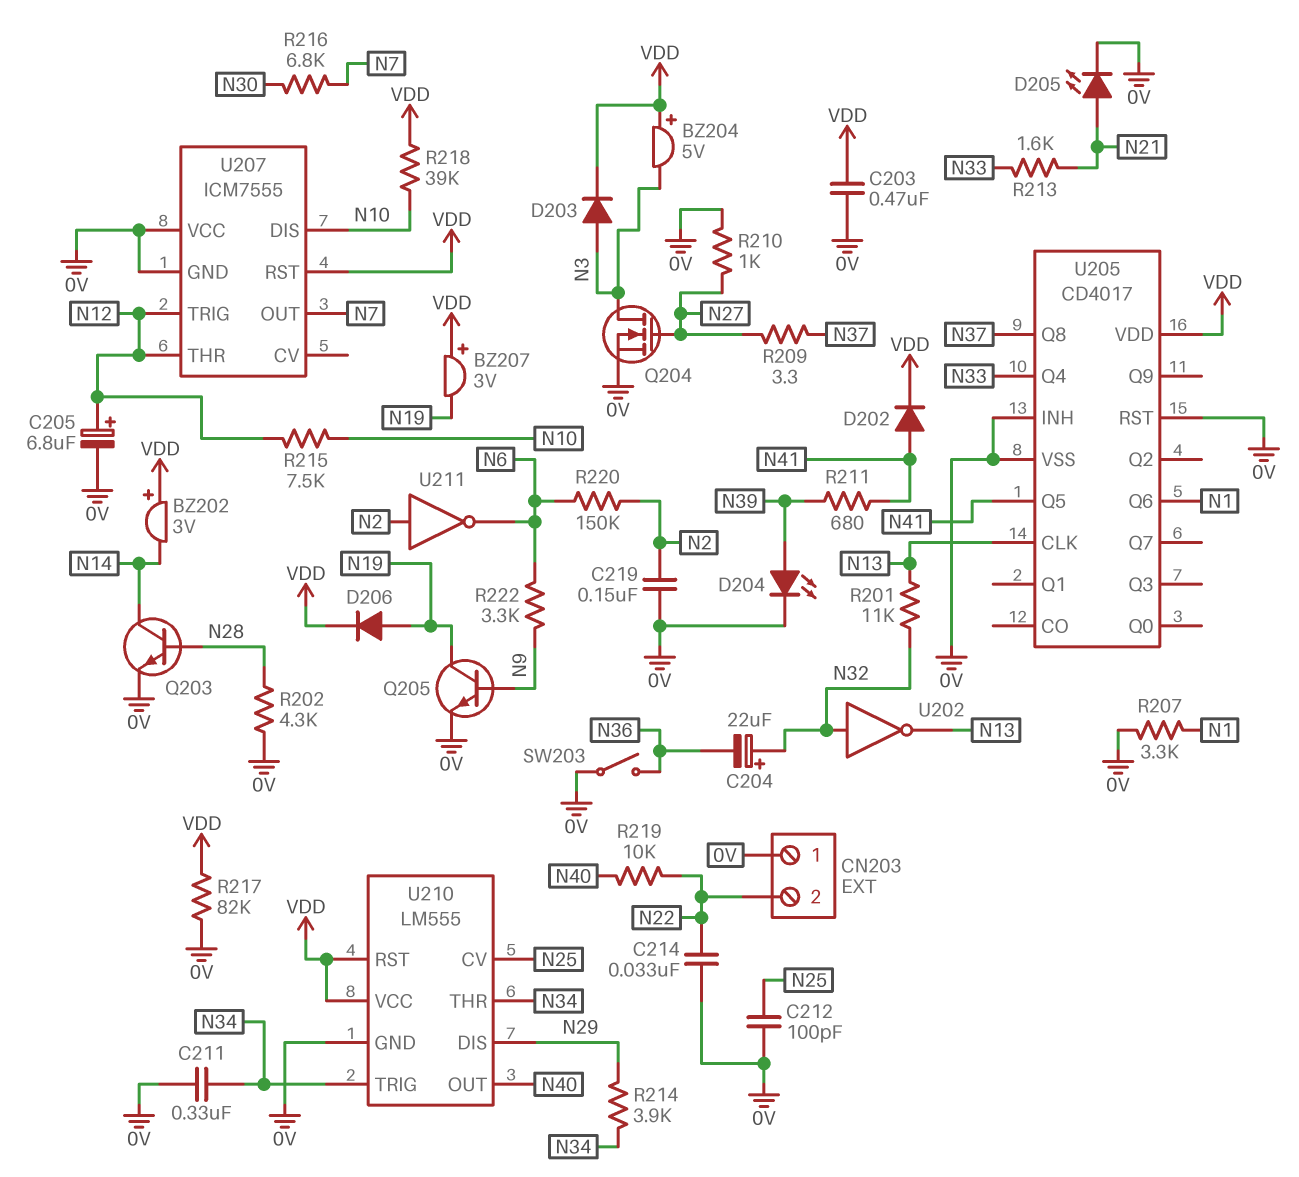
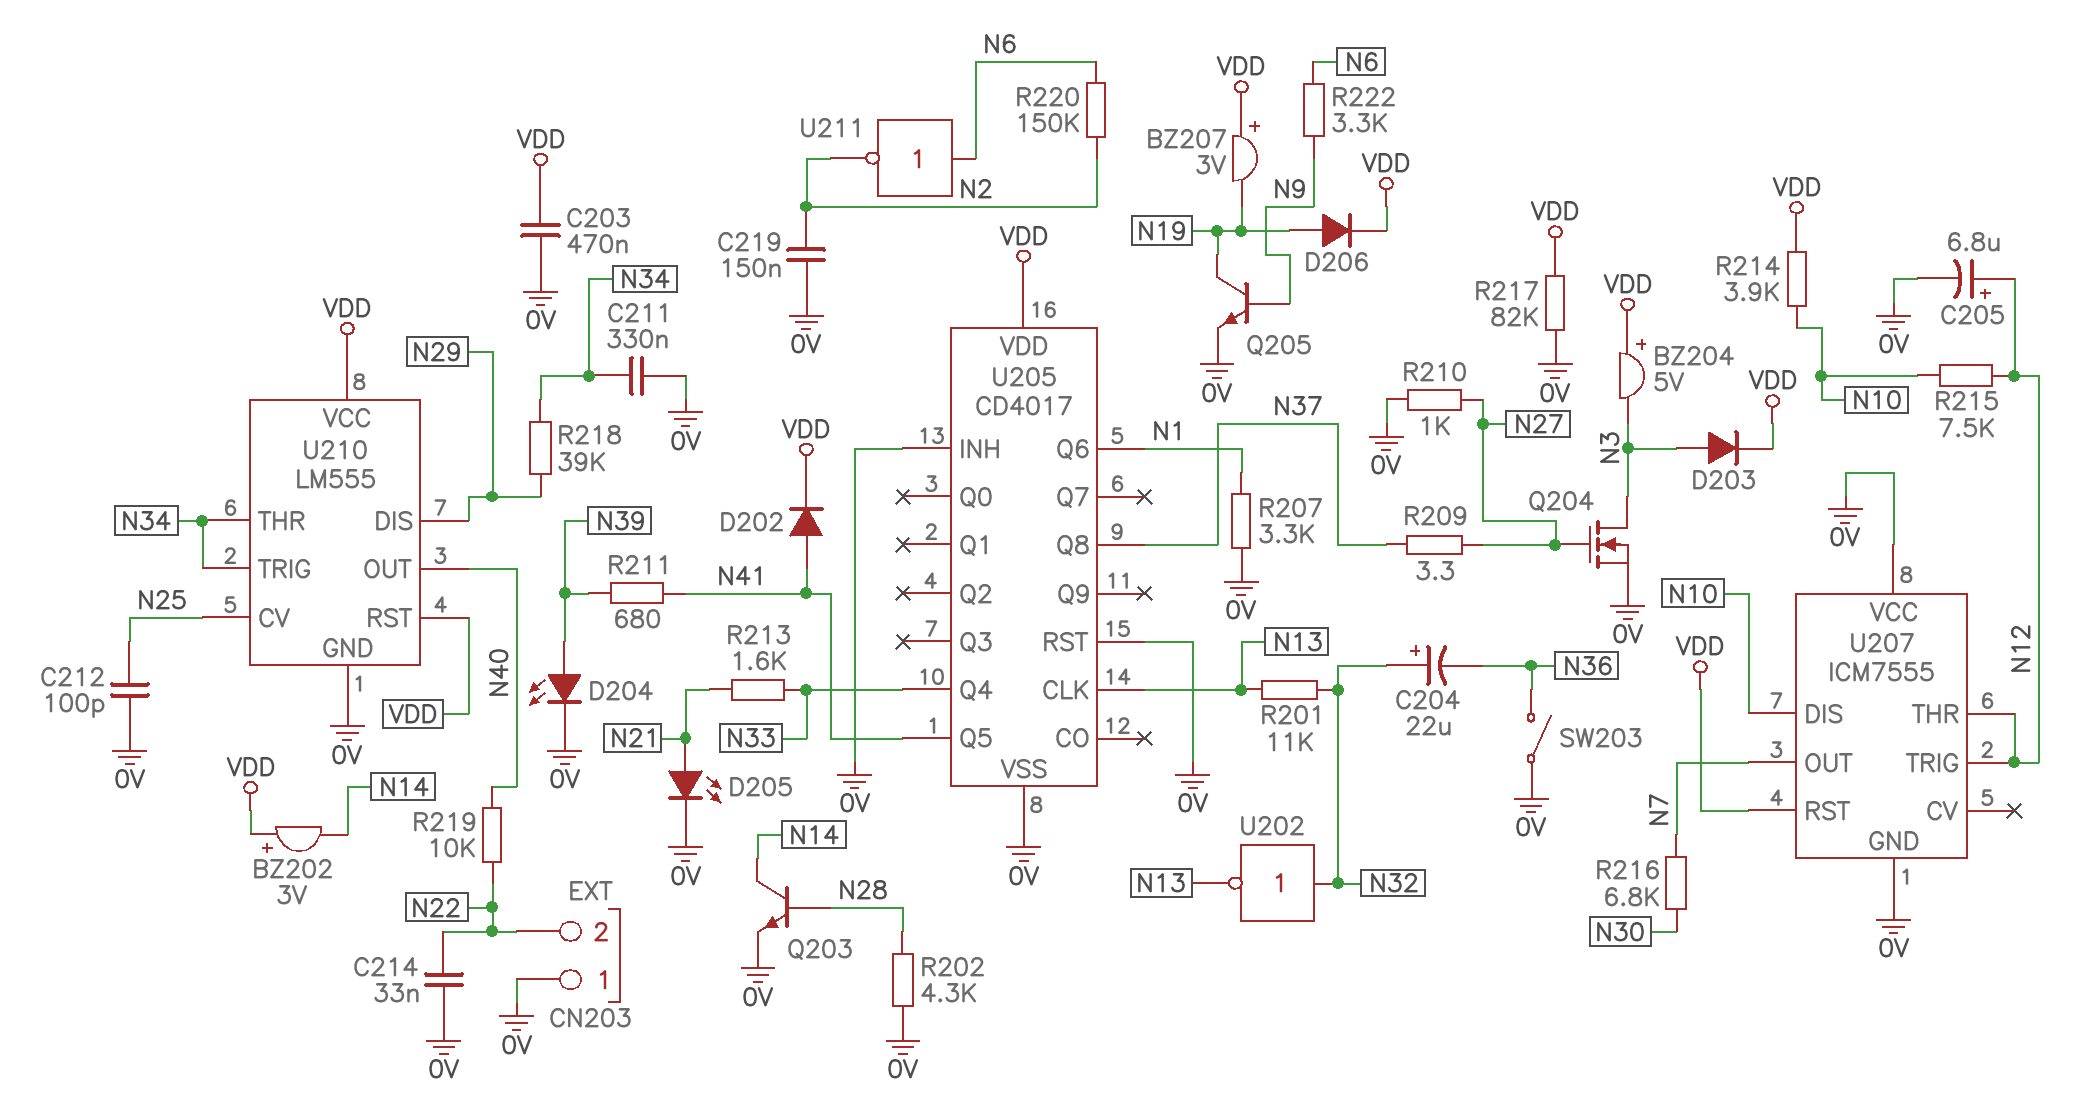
R214: 3.9k (N29, N34) -> 3.9k (N10, VDD)
R218: 39k (N10, VDD) -> 39k (N29, N34)
U211: NOT (in N2, out N6) -> NOT (in N6, out N2)

